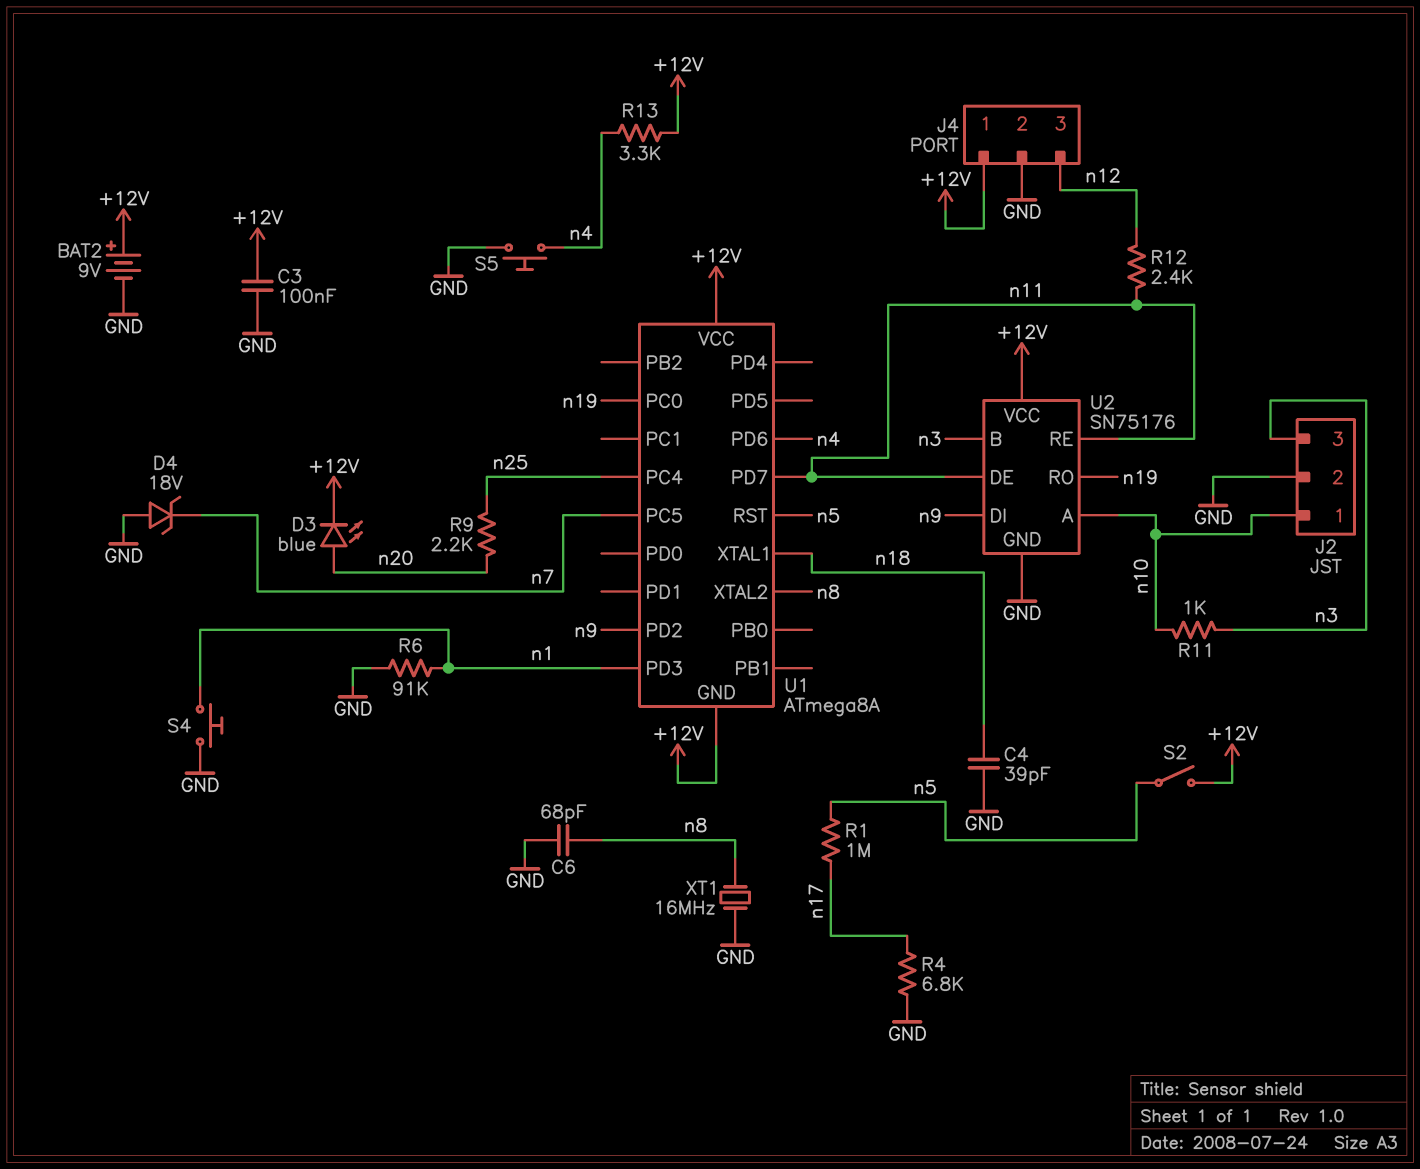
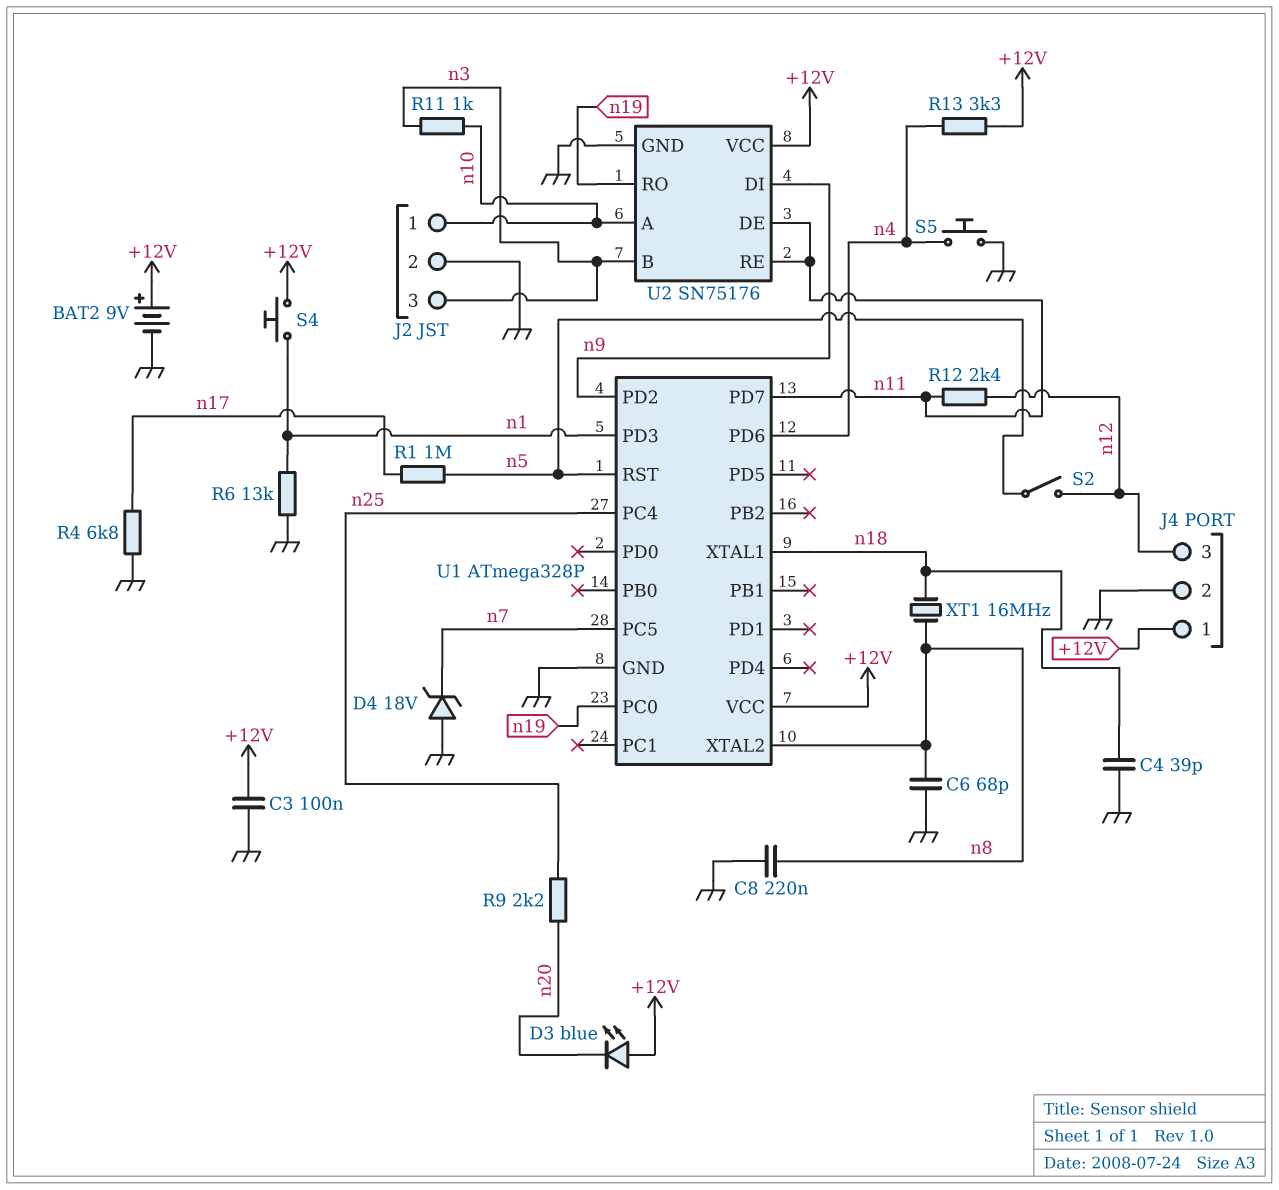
C8: none -> 220nF (GND, n8)
D3: LED blue (A n20, K +12V) -> LED blue (A +12V, K n20)
R6: 91k (GND, n1) -> 13k (GND, n1)
S2: switch (+12V, n5) -> switch (n5, n12)
S4: button (GND, n1) -> button (+12V, n1)
U1: ATmega8A -> ATmega328P
U1 pin GND: +12V -> GND
XT1: 16MHz (GND, n8) -> 16MHz (n8, n18)

